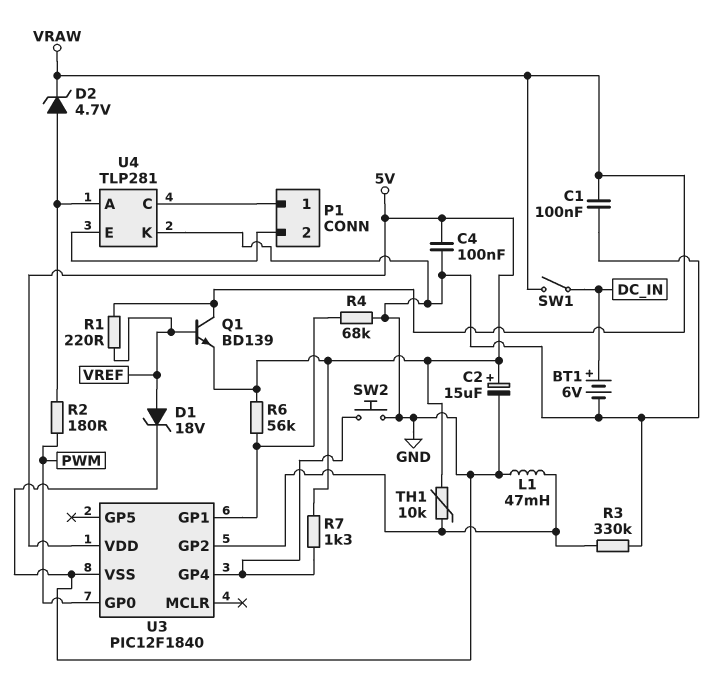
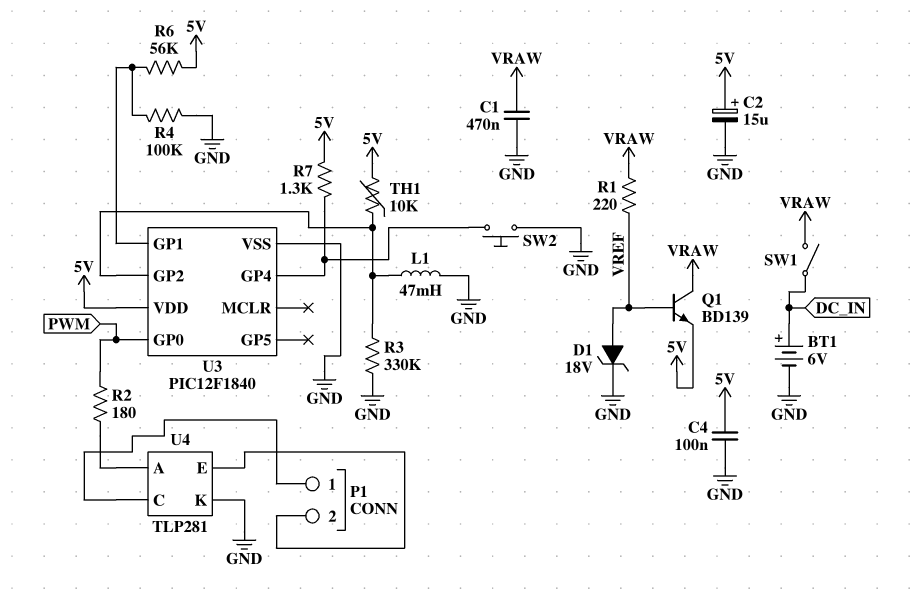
C1: 100nF (GND, VRAW) -> 470nF (GND, VRAW)
D2: zener 4.7V (A U4/A, K VRAW) -> none
R4: 68k (GND, U3/GP1) -> 100k (GND, U3/GP1)

